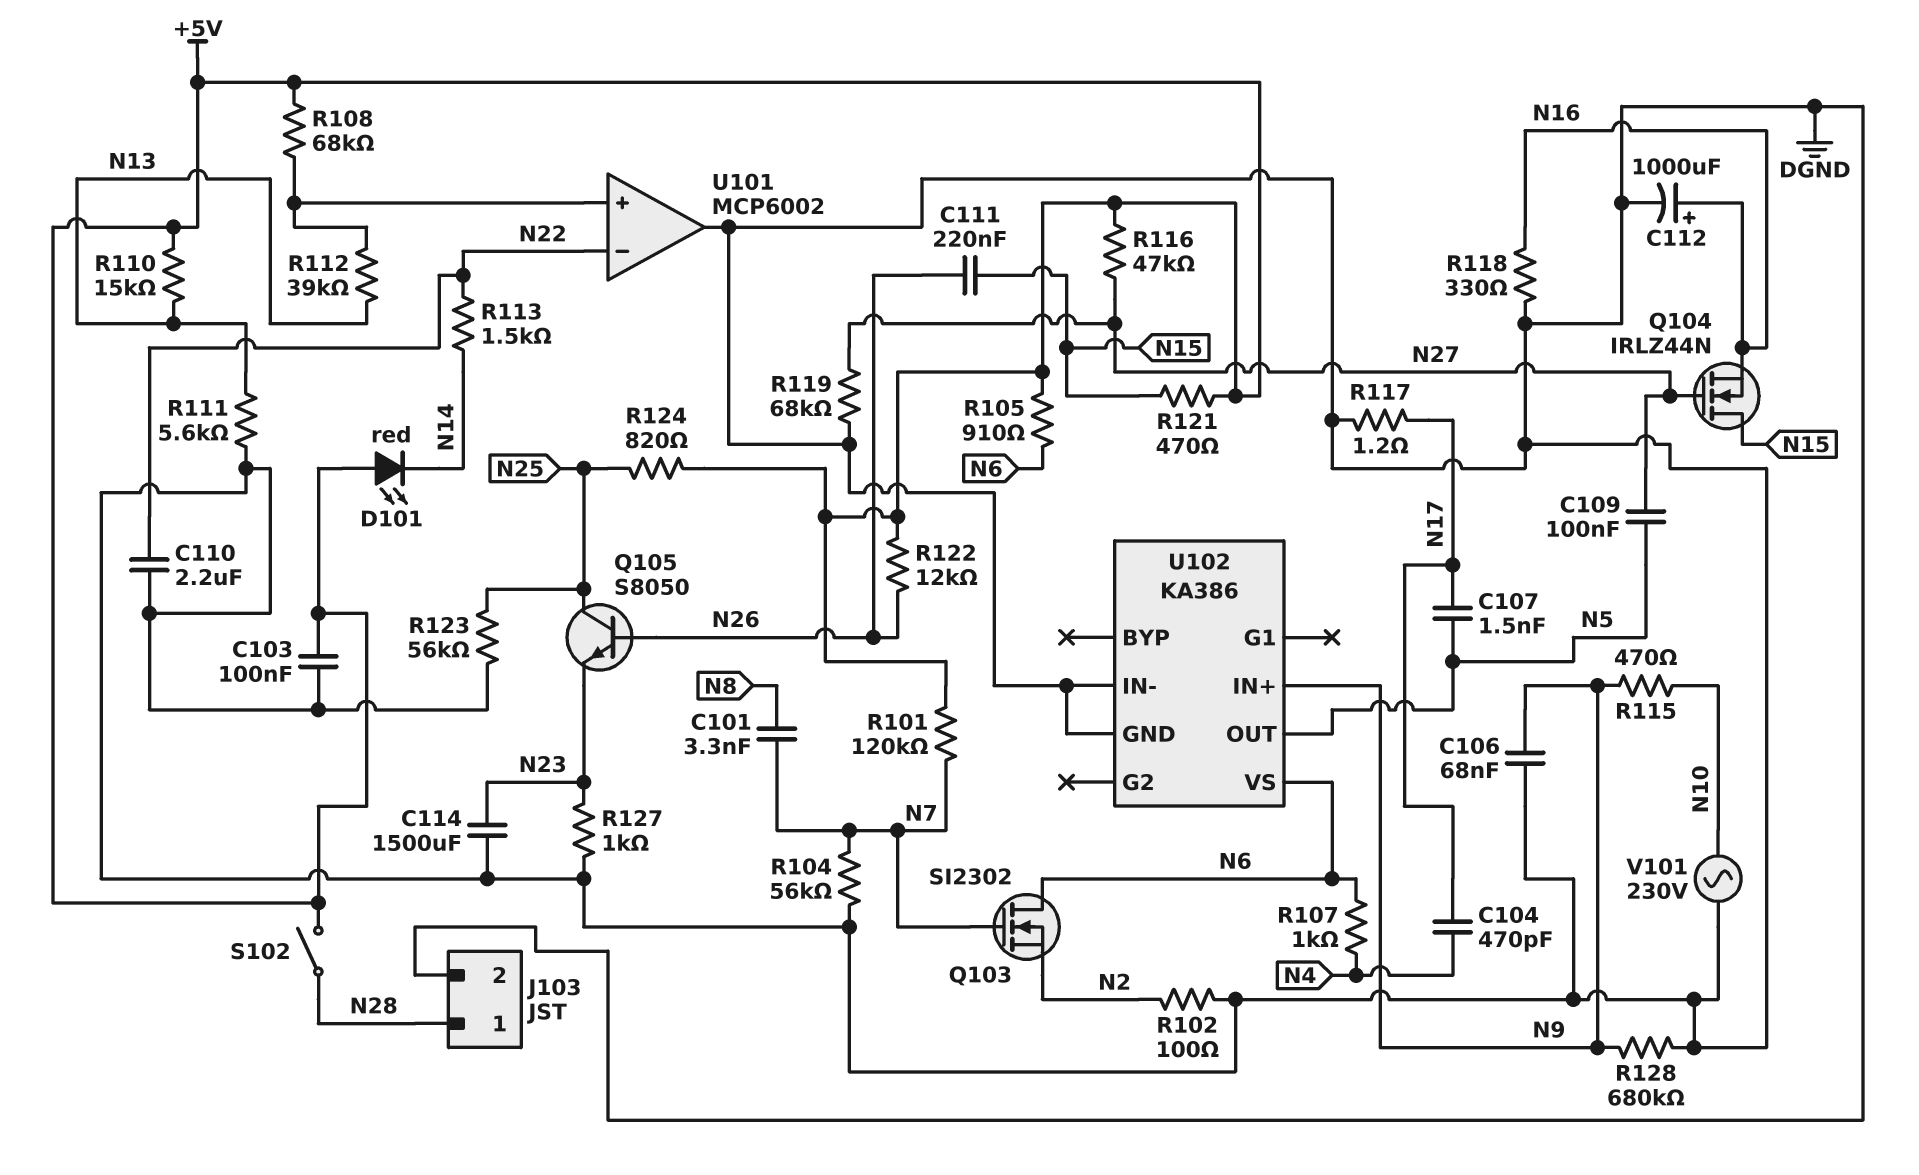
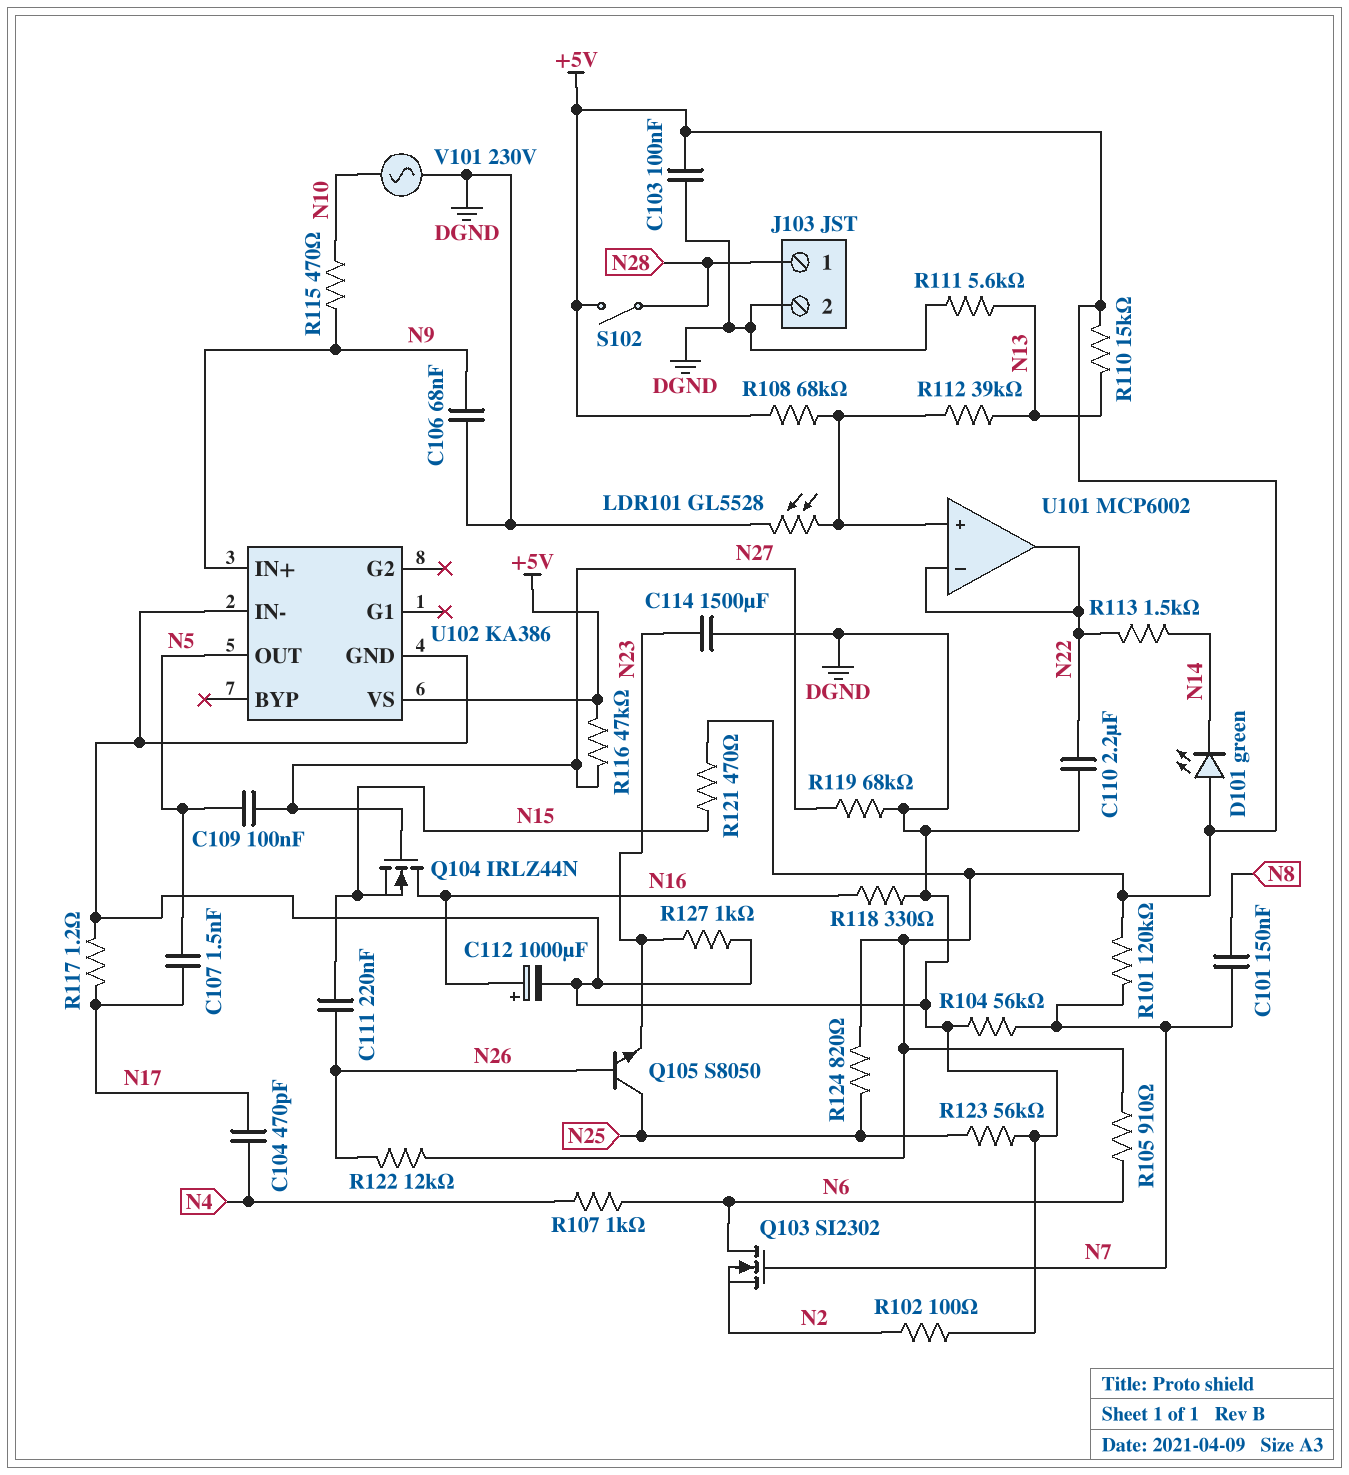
C101: 3.3nF (N7, N8) -> 150nF (N7, N8)
D101: LED red (A +5V, K N14) -> LED green (A +5V, K N14)
LDR101: none -> GL5528 (DGND, U101/in+)
Q104: NMOS IRLZ44N (G N27, D N15, S N16) -> NMOS IRLZ44N (G N27, D N16, S N15)
R128: 680k (DGND, N9) -> none
U101 pin out: DGND -> N22
U102 pin VS: N6 -> +5V

